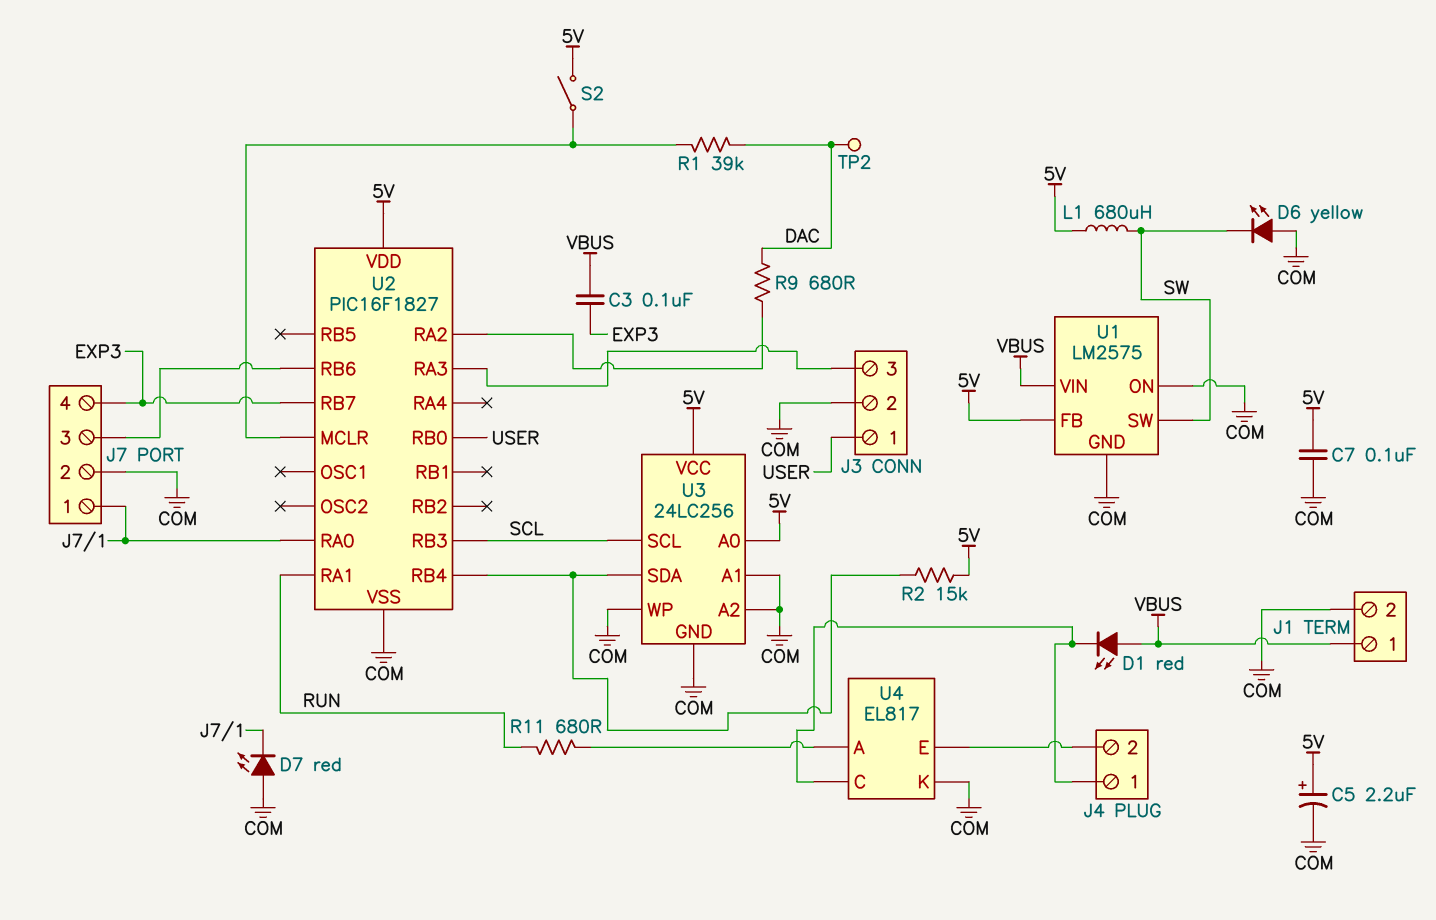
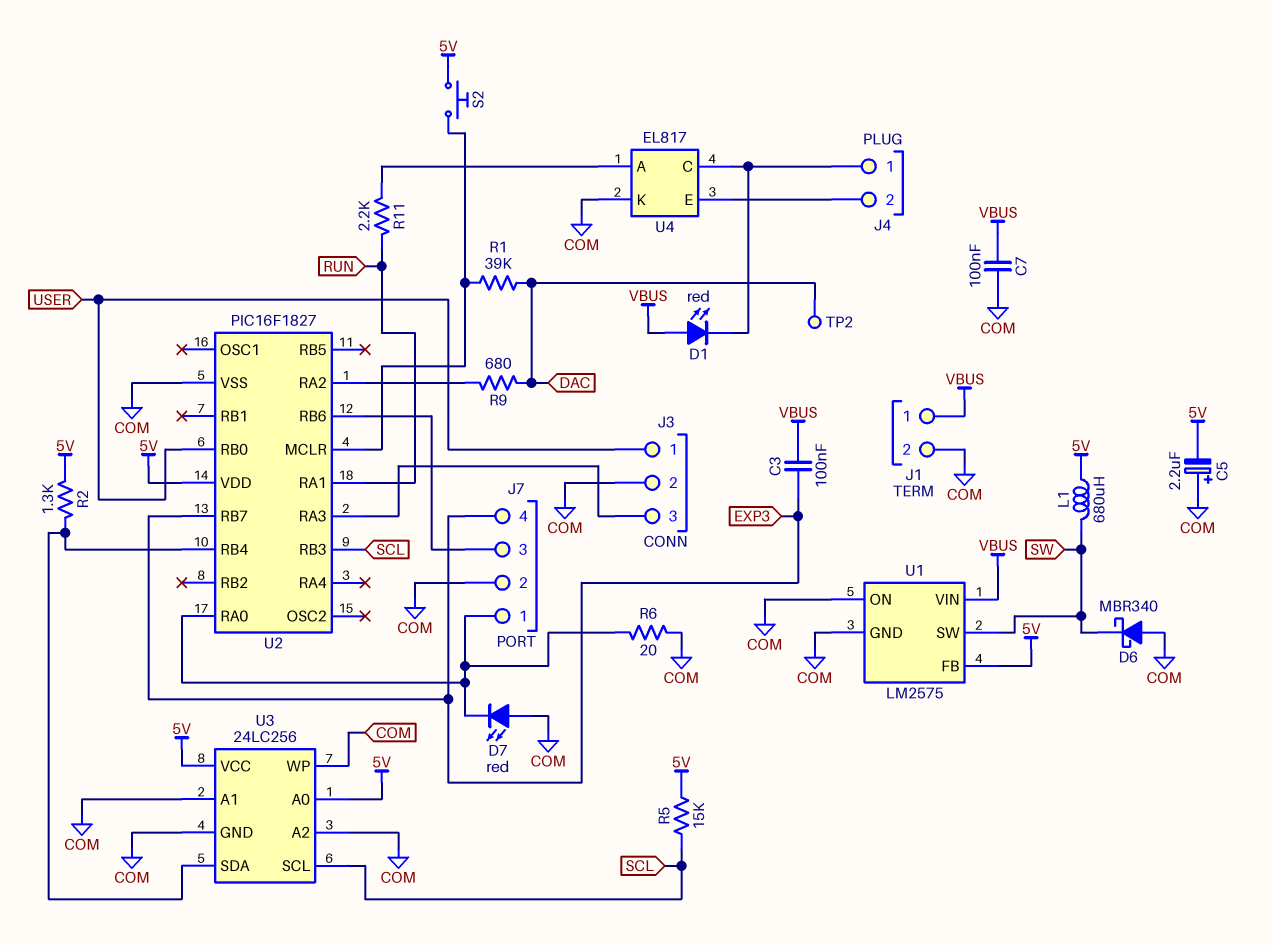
C5: 2.2uF (plus 5V, minus COM) -> 2.2uF (plus COM, minus 5V)
C7: 100nF (5V, COM) -> 100nF (COM, VBUS)
D6: LED yellow (A COM, K SW) -> schottky MBR340 (A COM, K SW)
R2: 15k (5V, U2/RB4) -> 1.3k (5V, U2/RB4)
R5: none -> 15k (5V, SCL)
R6: none -> 20 (COM, J7/1)
R11: 680 (RUN, U4/A) -> 2.2k (RUN, U4/A)
S2: switch (5V, U2/MCLR) -> button (5V, U2/MCLR)

